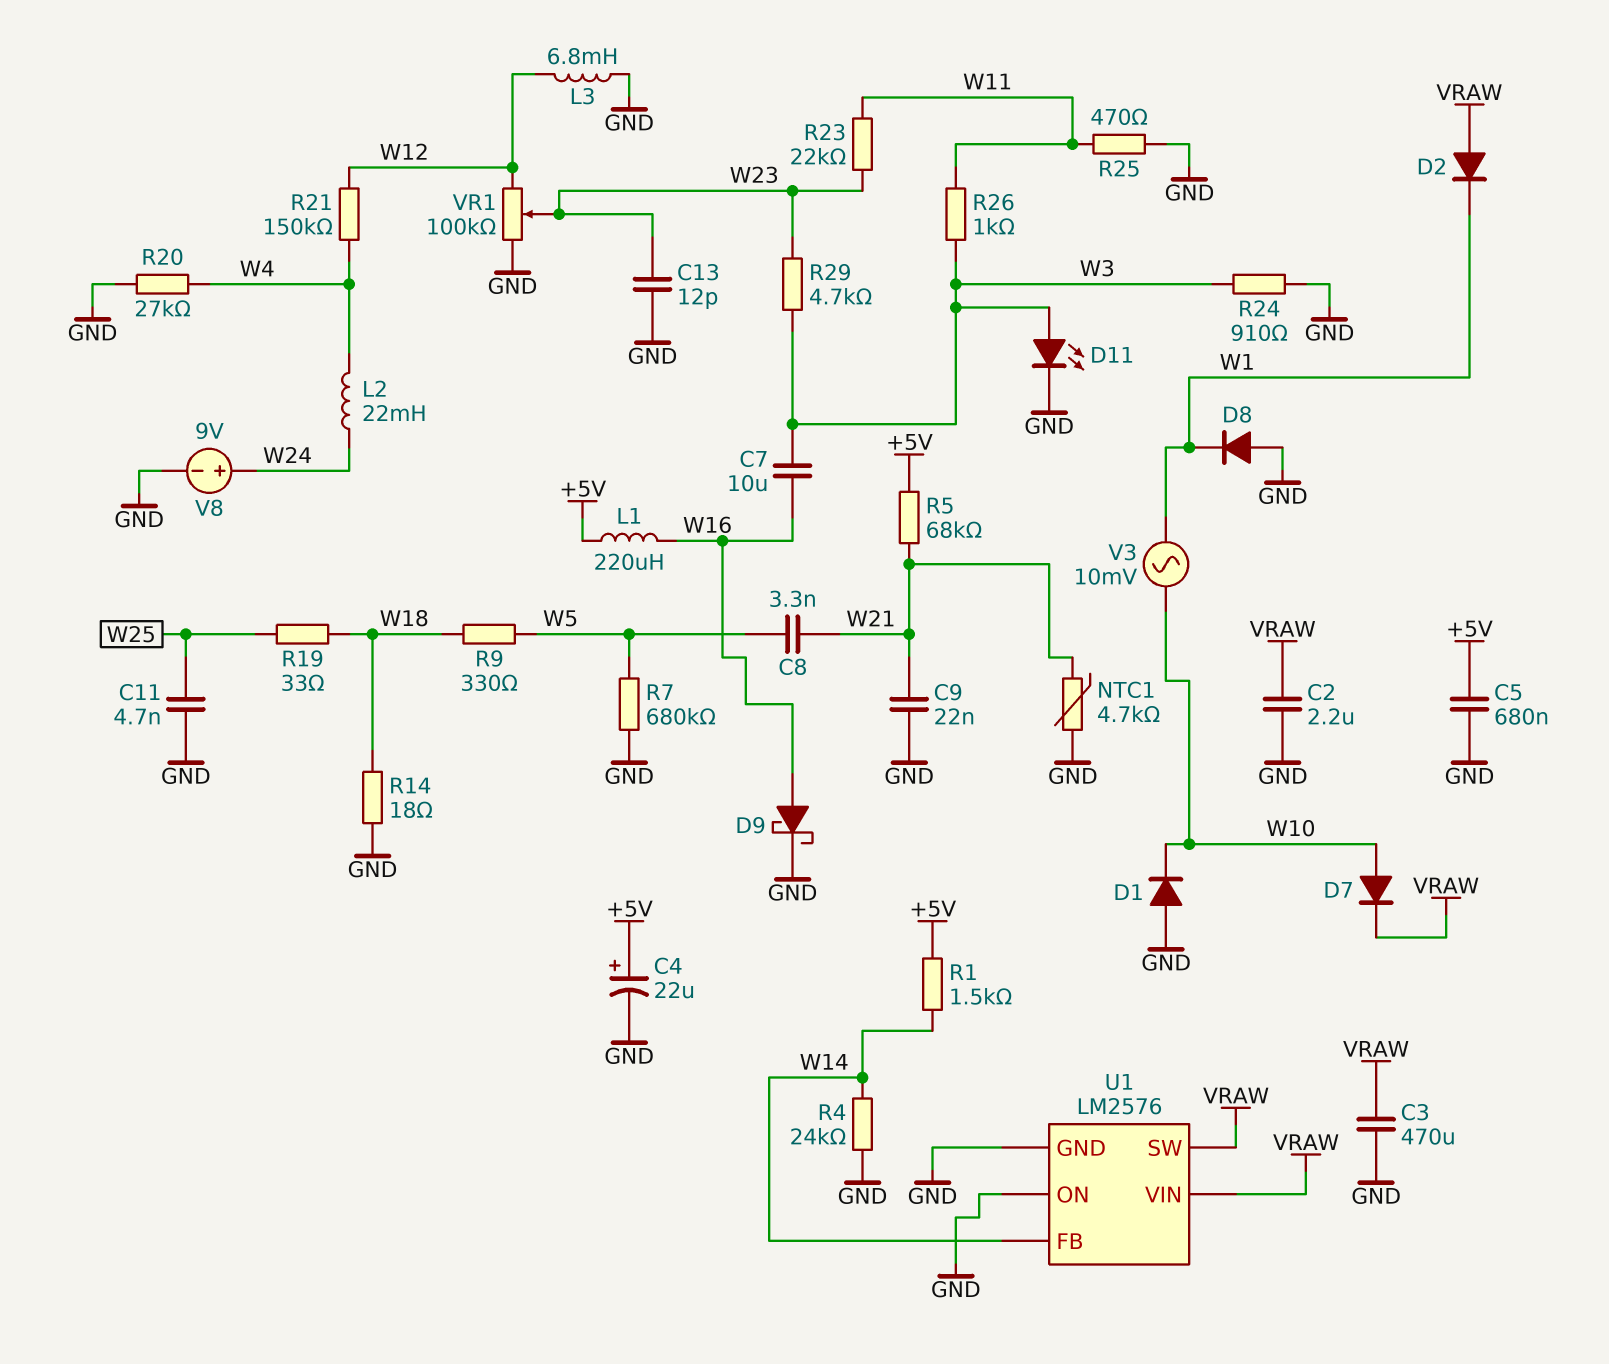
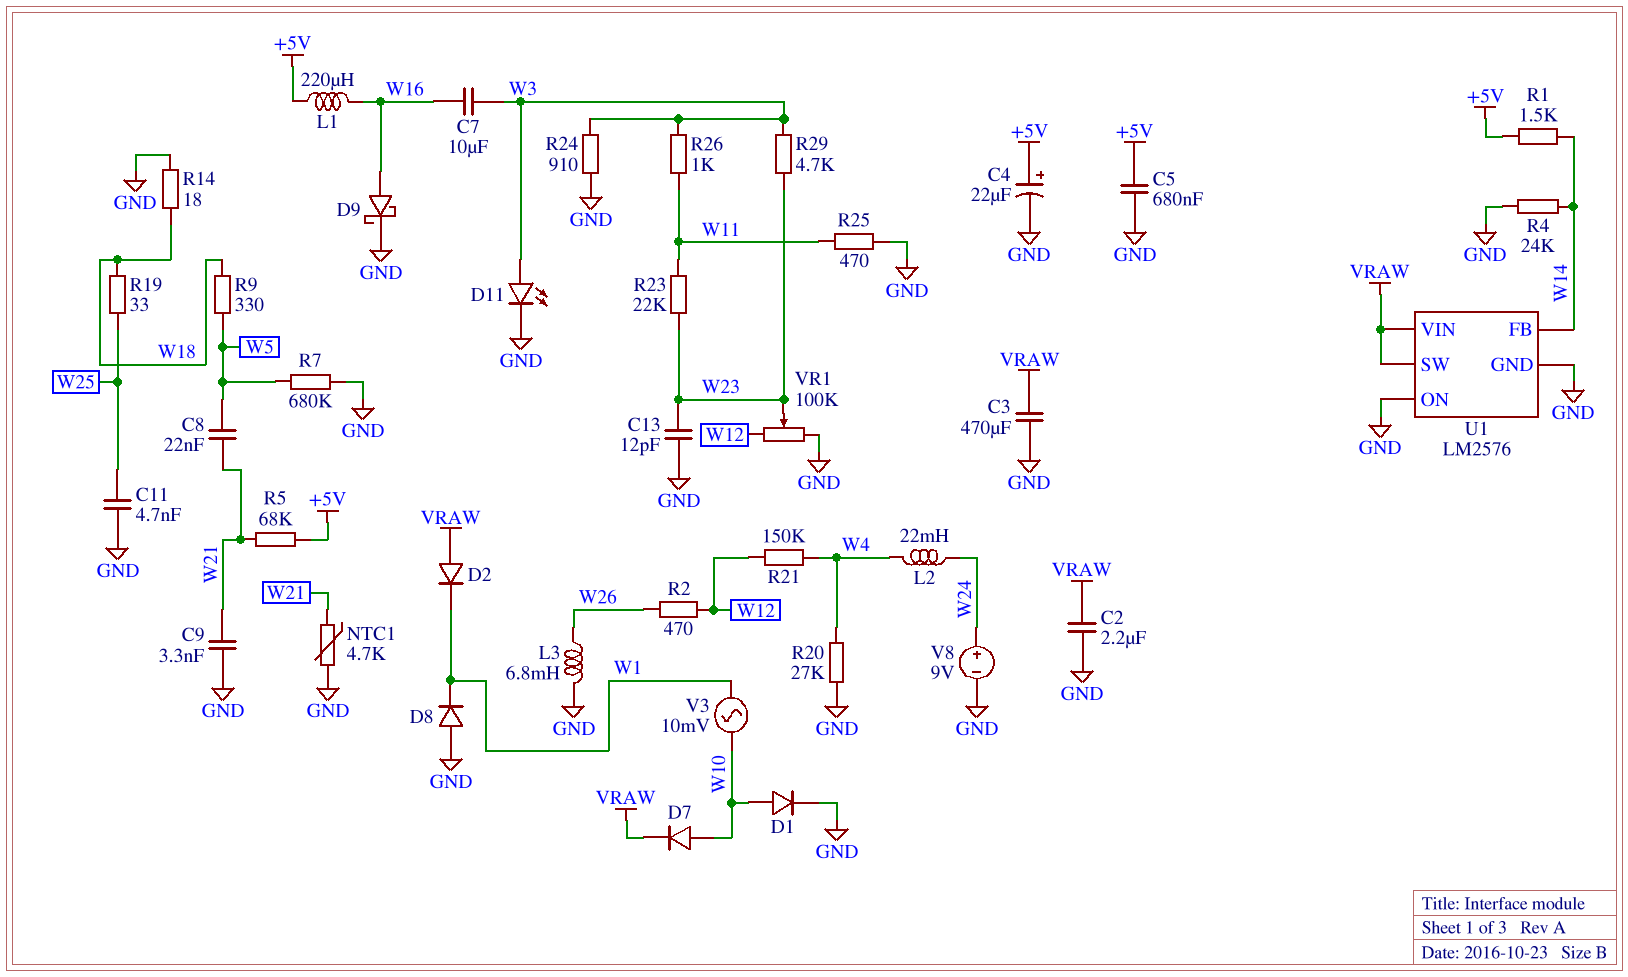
C8: 3.3nF (W5, W21) -> 22nF (W5, W21)
C9: 22nF (GND, W21) -> 3.3nF (GND, W21)
D1: diode (A GND, K W10) -> diode (A W10, K GND)
L3: 6.8mH (GND, W12) -> 6.8mH (GND, W26)
R2: none -> 470 (W12, W26)

